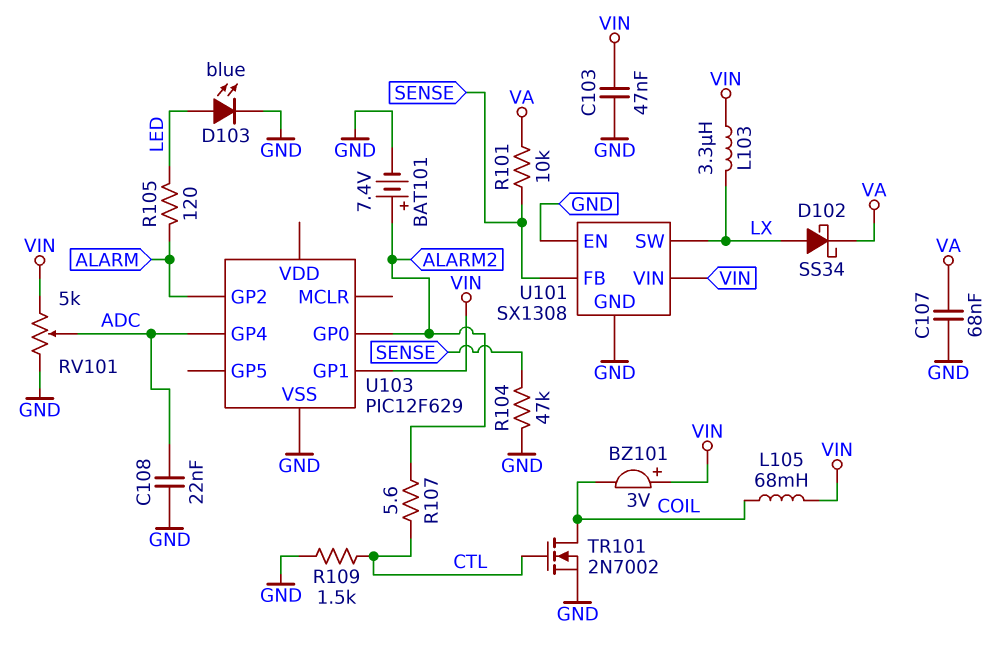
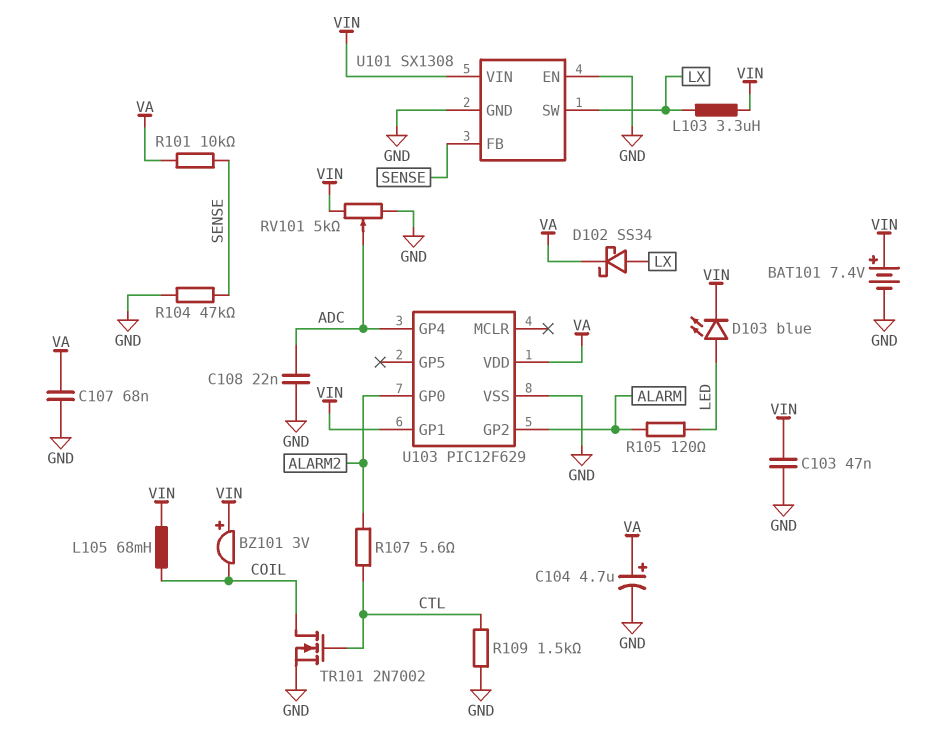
BAT101: 7.4V (plus ALARM2, minus GND) -> 7.4V (plus VIN, minus GND)
C104: none -> 4.7uF (plus VA, minus GND)
D103: LED blue (A LED, K GND) -> LED blue (A LED, K VIN)
U103 pin VDD: none -> VA

